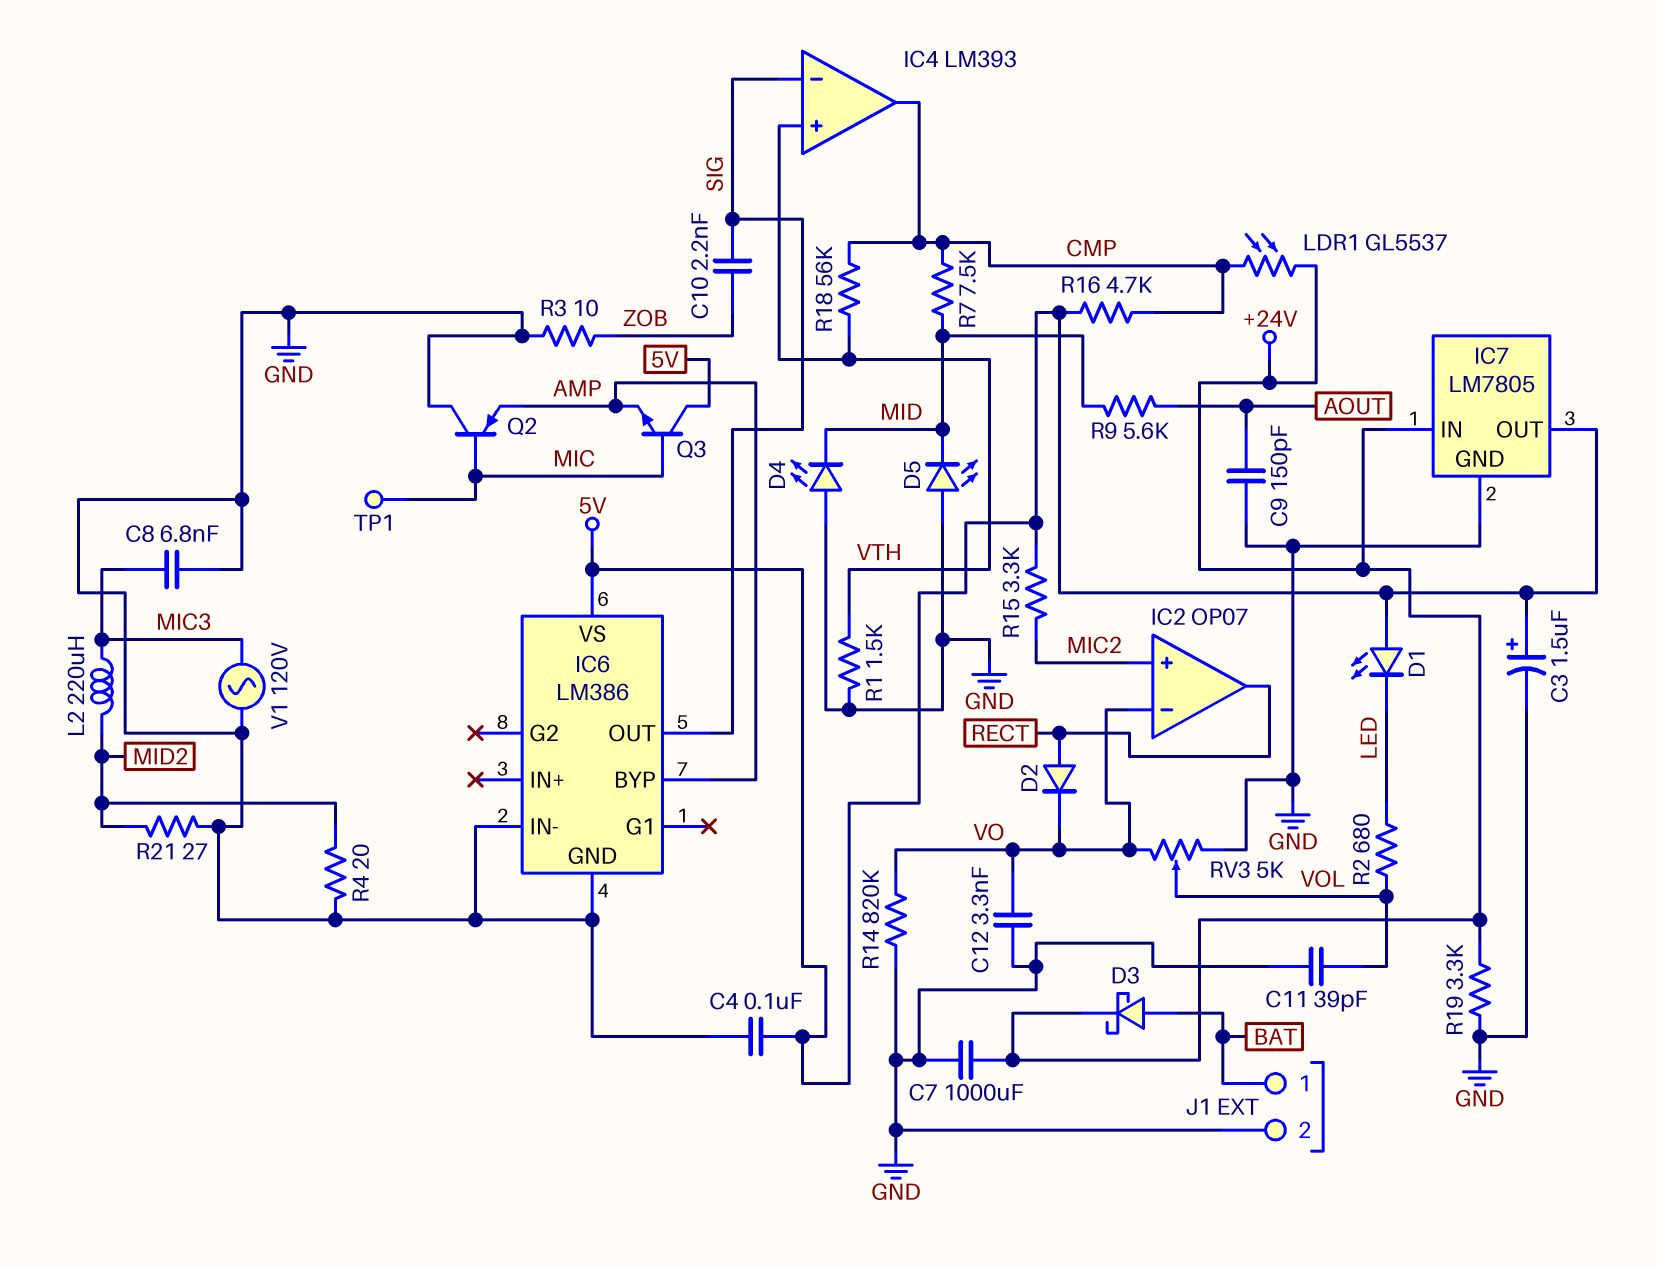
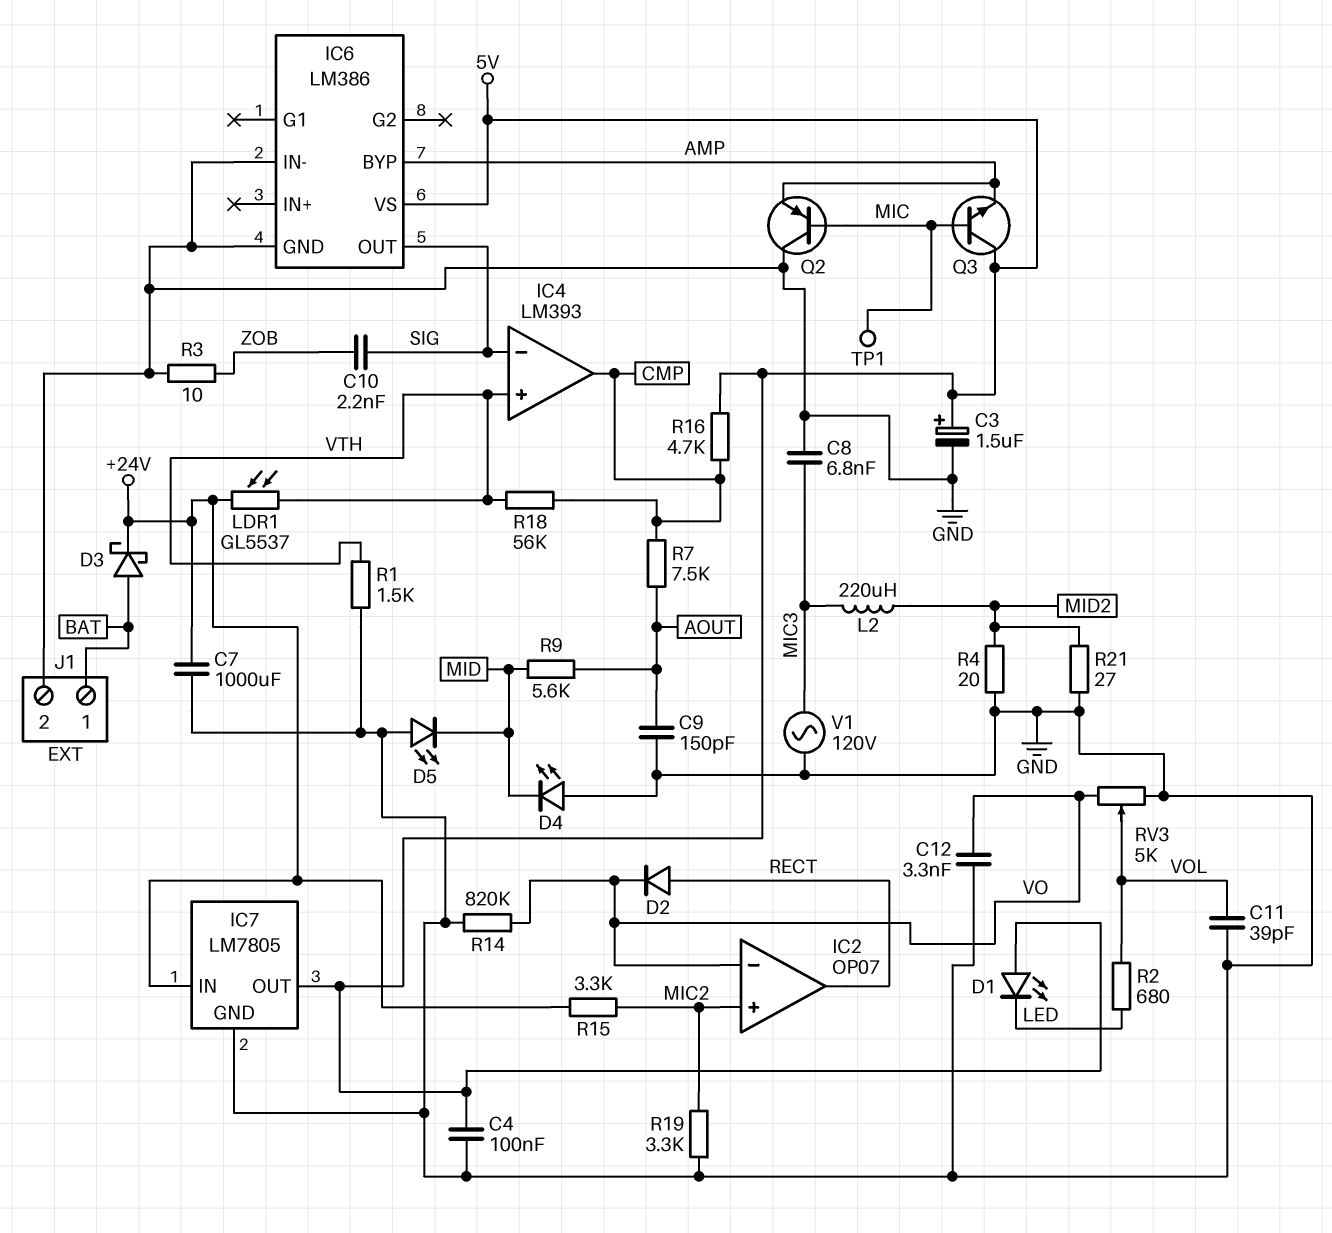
LDR1: GL5537 (+24V, CMP) -> GL5537 (+24V, VTH)
R7: 7.5k (CMP, MID) -> 7.5k (AOUT, CMP)
R15: 3.3k (5V, MIC2) -> 3.3k (+24V, MIC2)
R19: 3.3k (+24V, GND) -> 3.3k (GND, MIC2)

